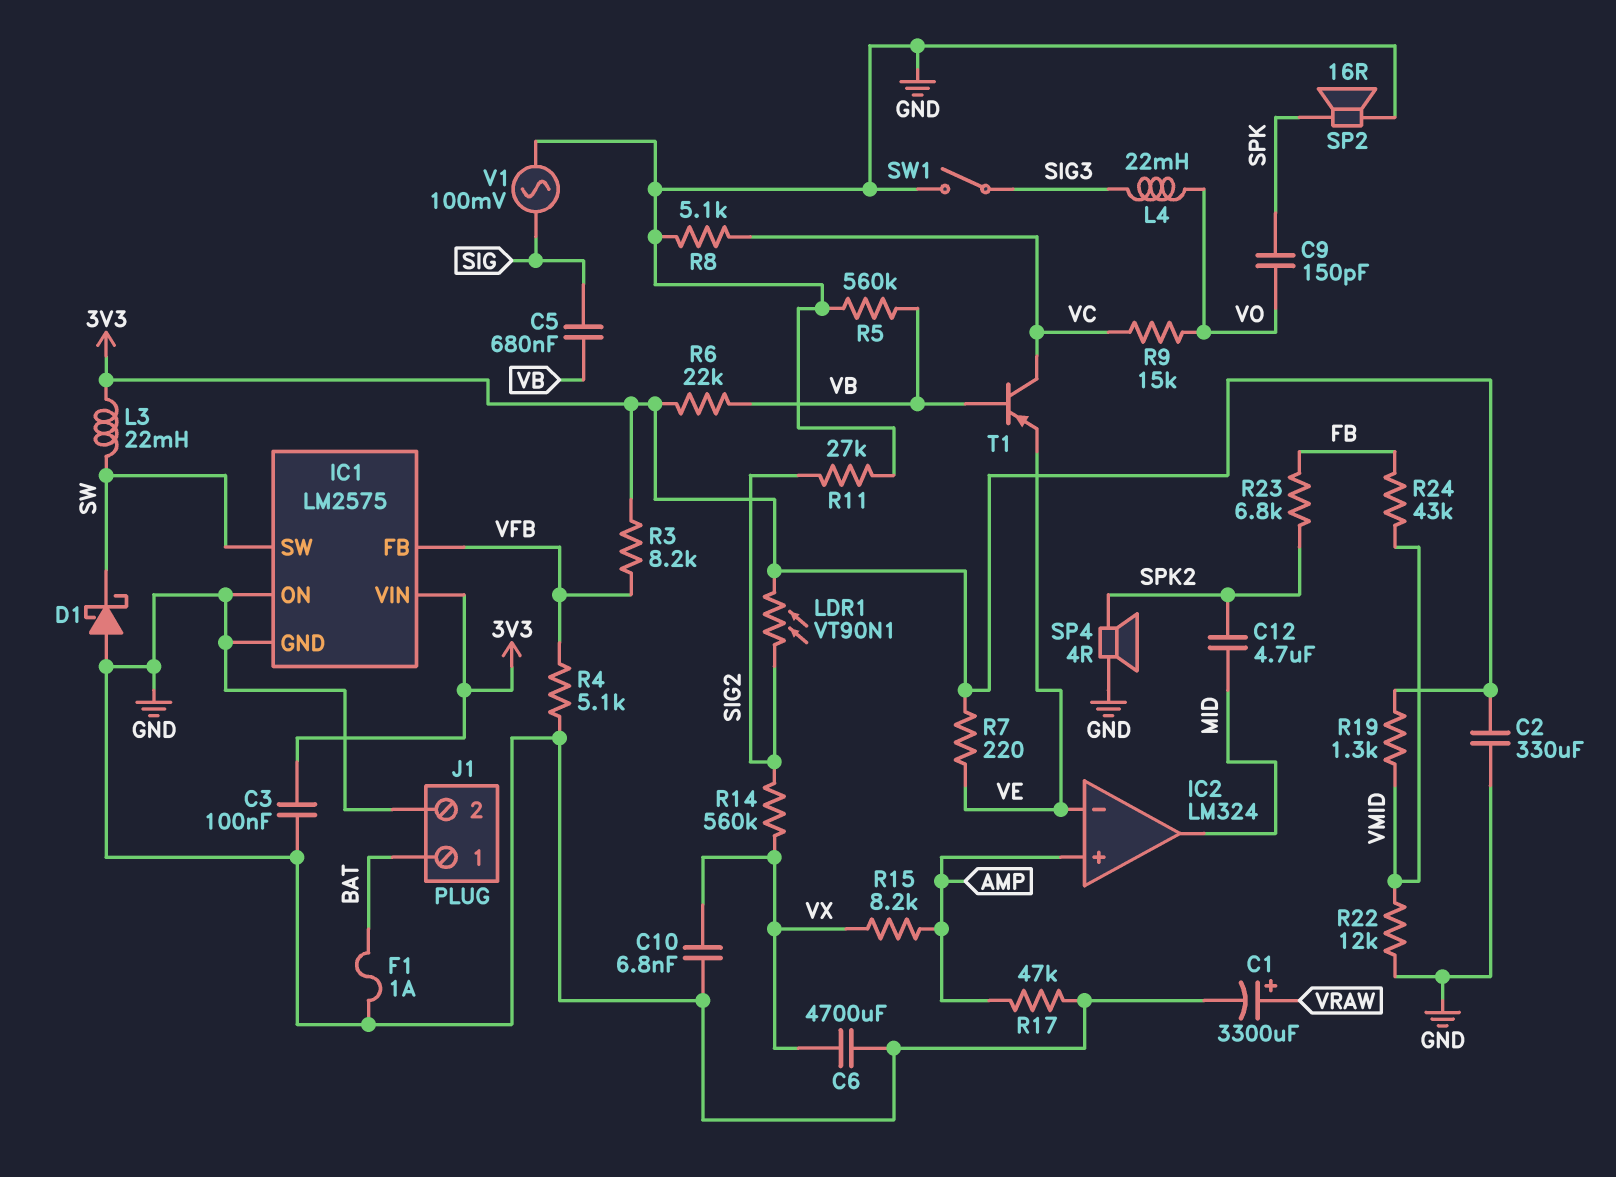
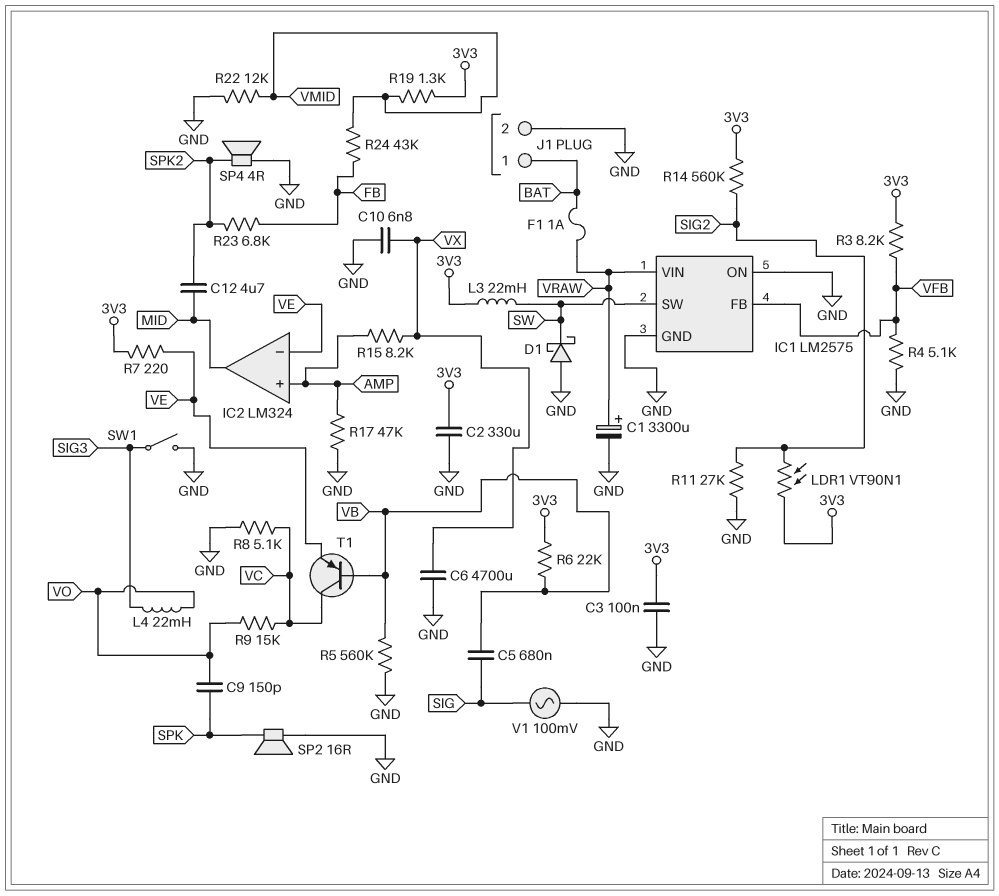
F1: 1A (BAT, GND) -> 1A (BAT, VRAW)
IC1 pin VIN: 3V3 -> VRAW
R14: 560k (SIG2, VX) -> 560k (3V3, SIG2)

